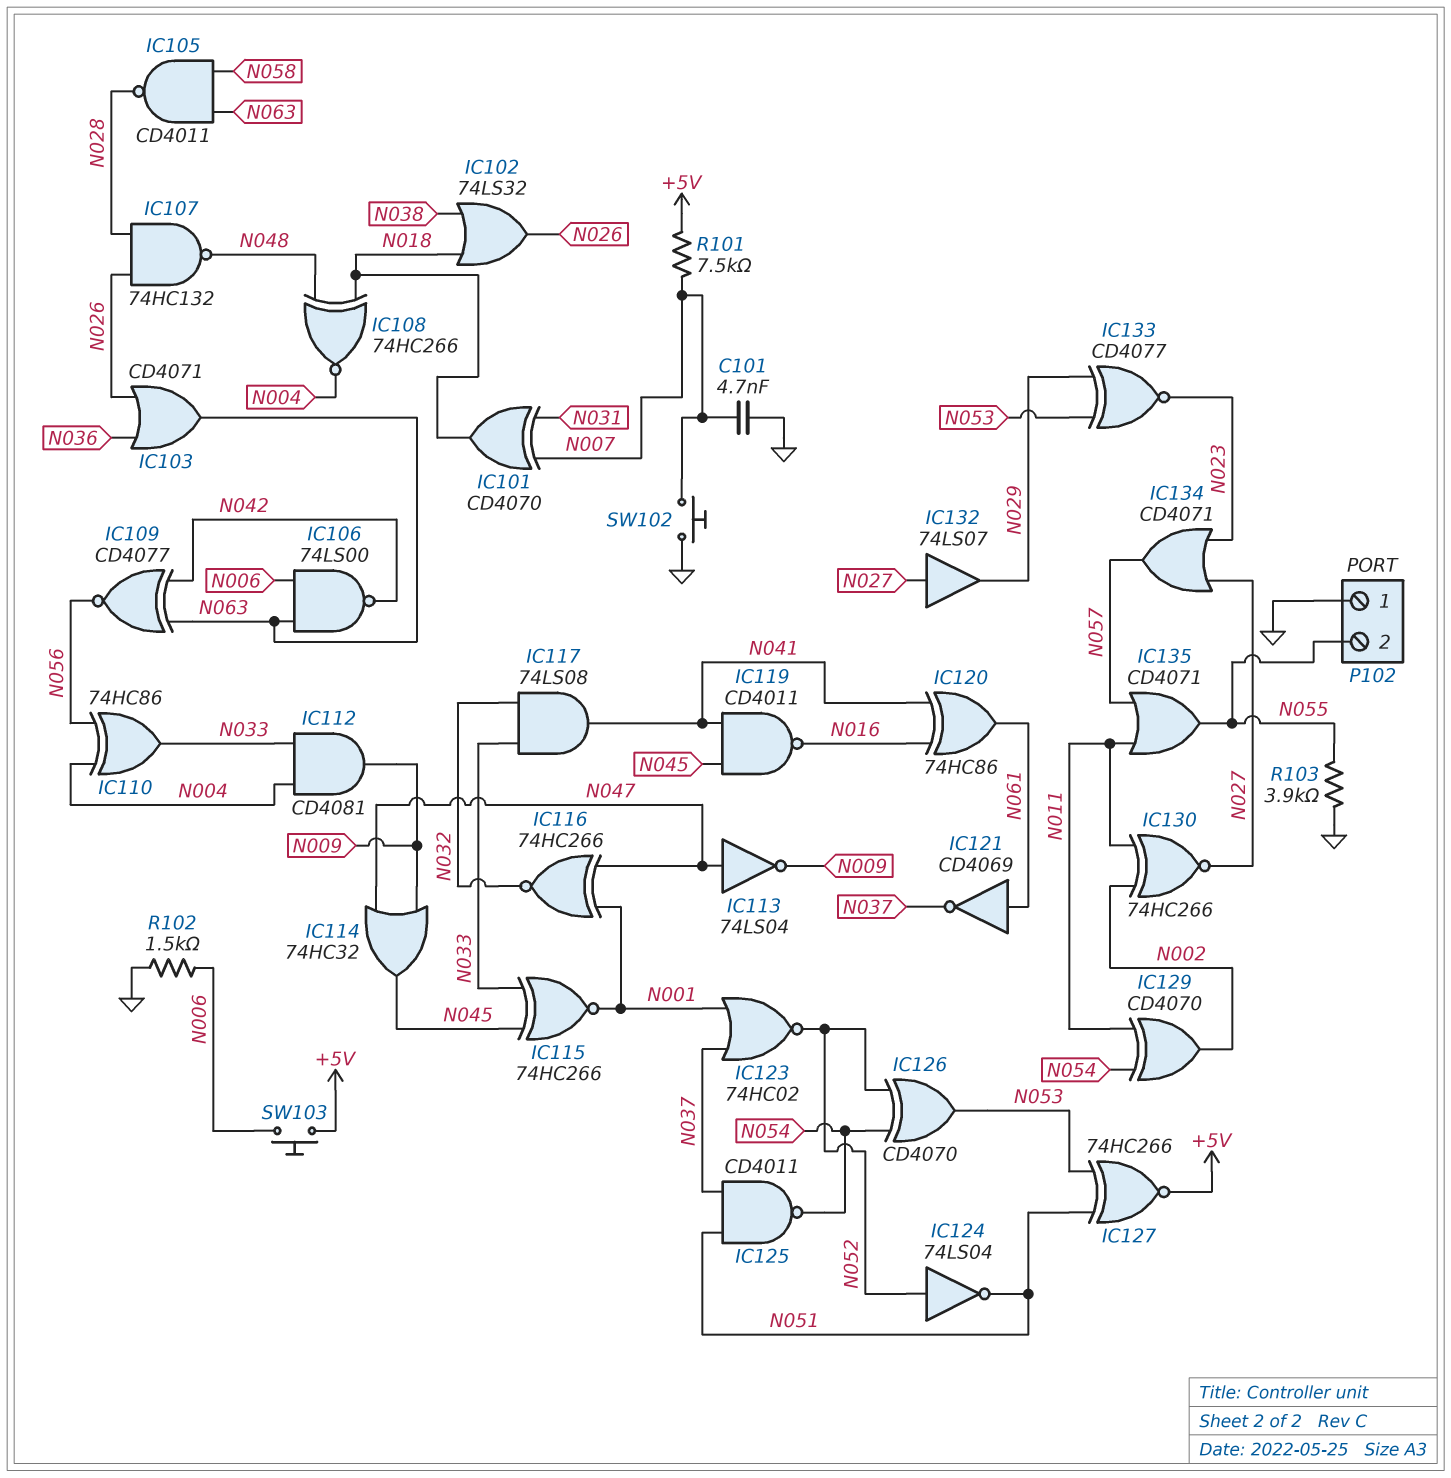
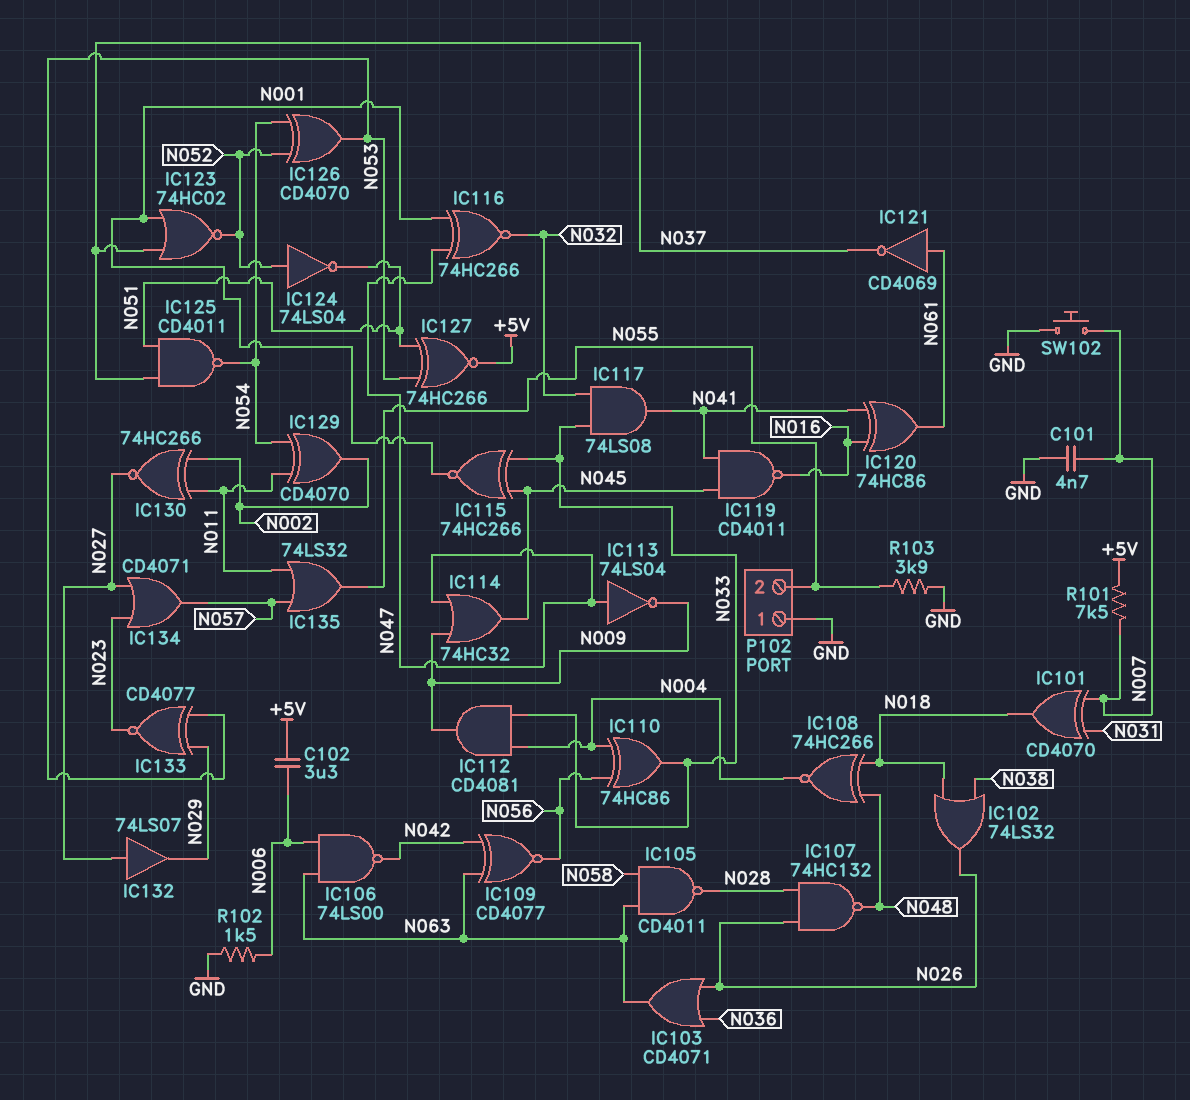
C102: none -> 3.3uF (+5V, N006)
IC135: OR CD4071 (in N011, in N057, out N055) -> OR 74LS32 (in N011, in N057, out N055)
SW103: button (+5V, N006) -> none

